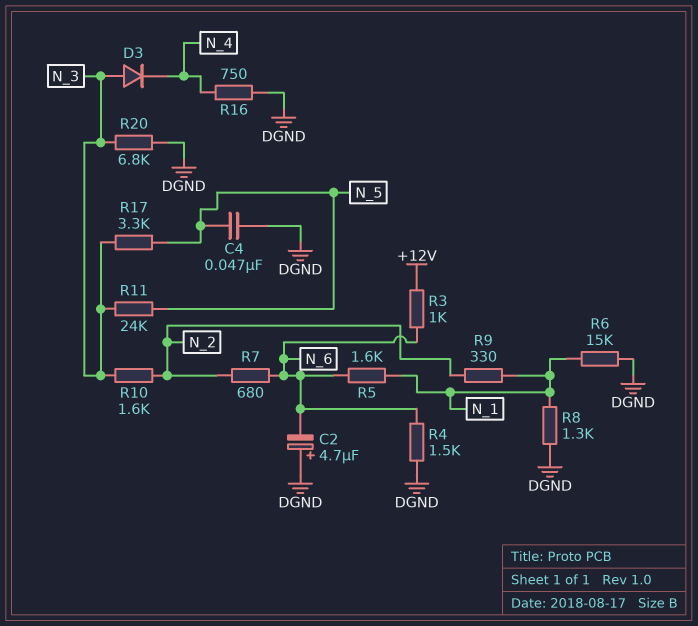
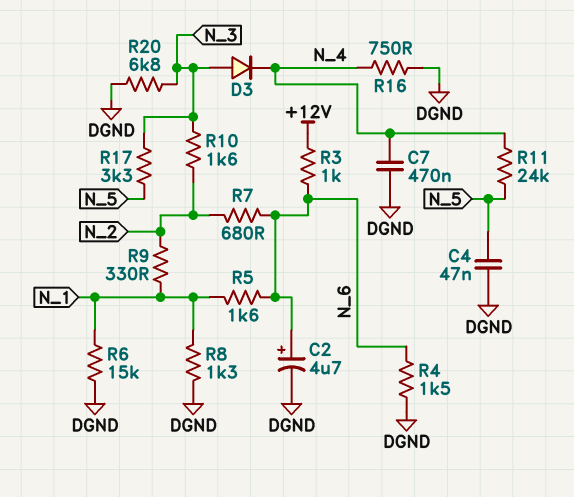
C2: 4.7uF (plus DGND, minus N_6) -> 4.7uF (plus N_6, minus DGND)
C7: none -> 470nF (DGND, N_4)
R11: 24k (N_3, N_5) -> 24k (N_4, N_5)

